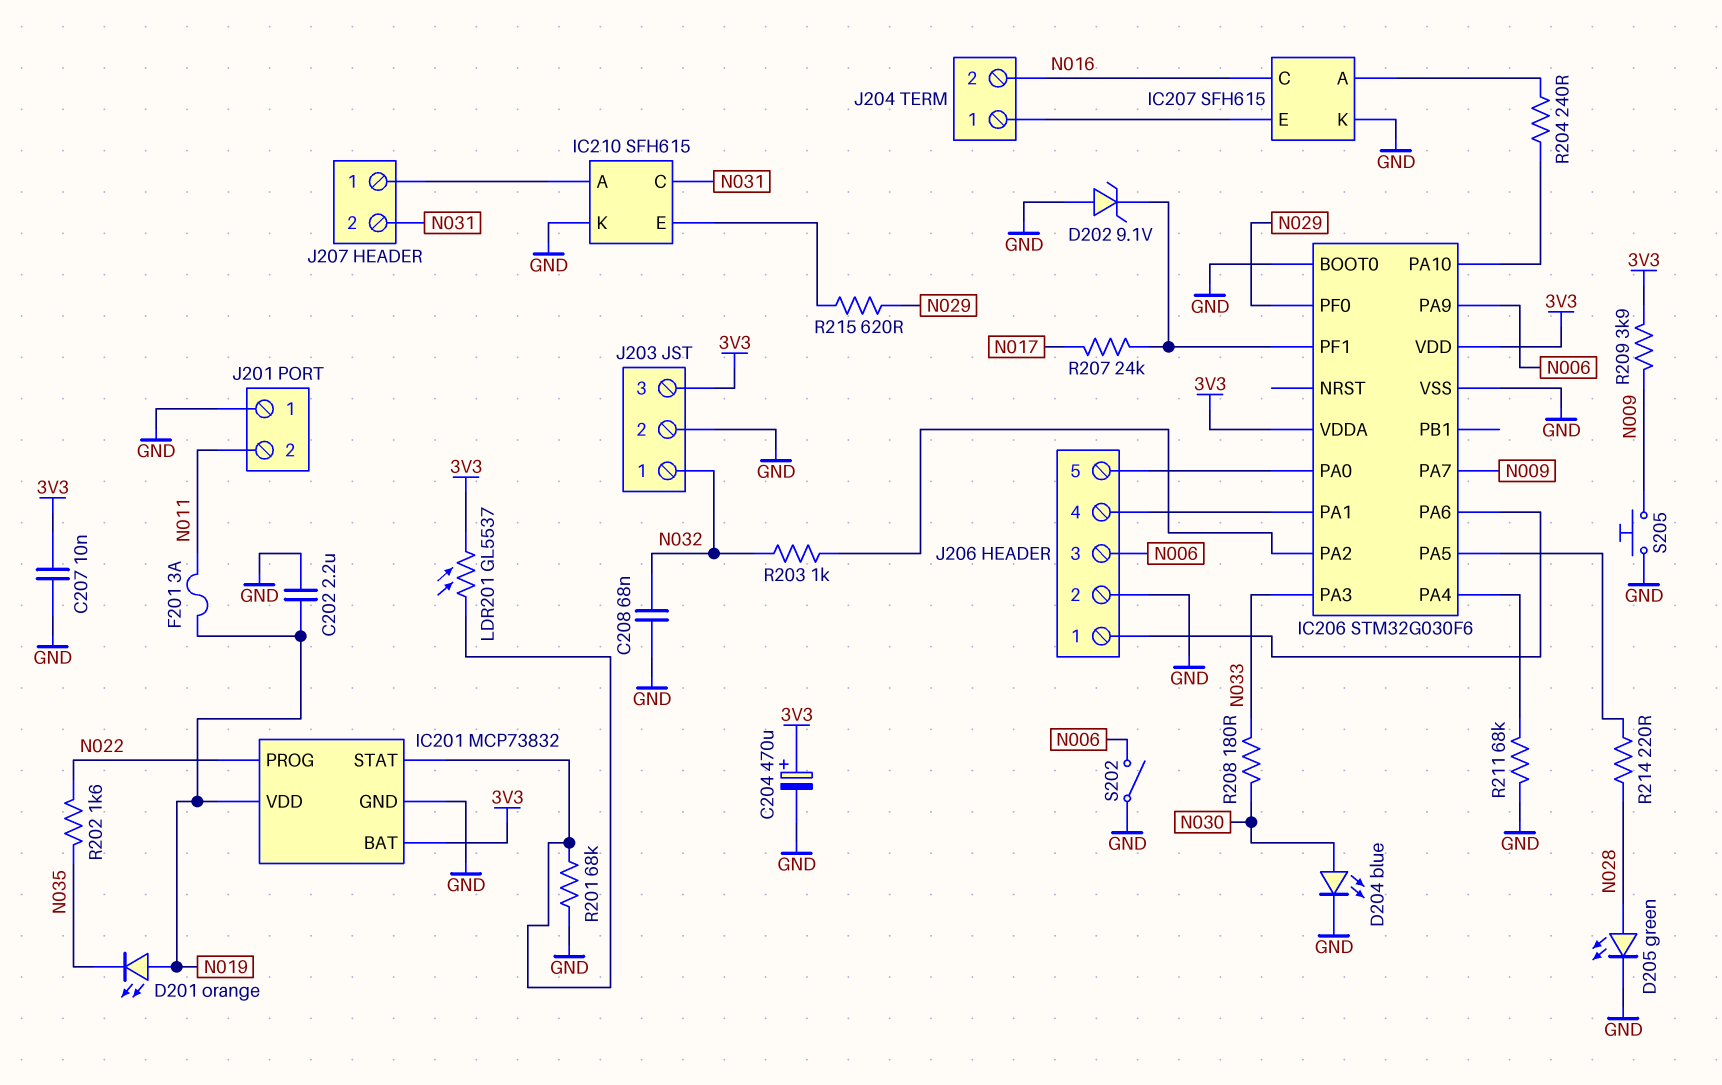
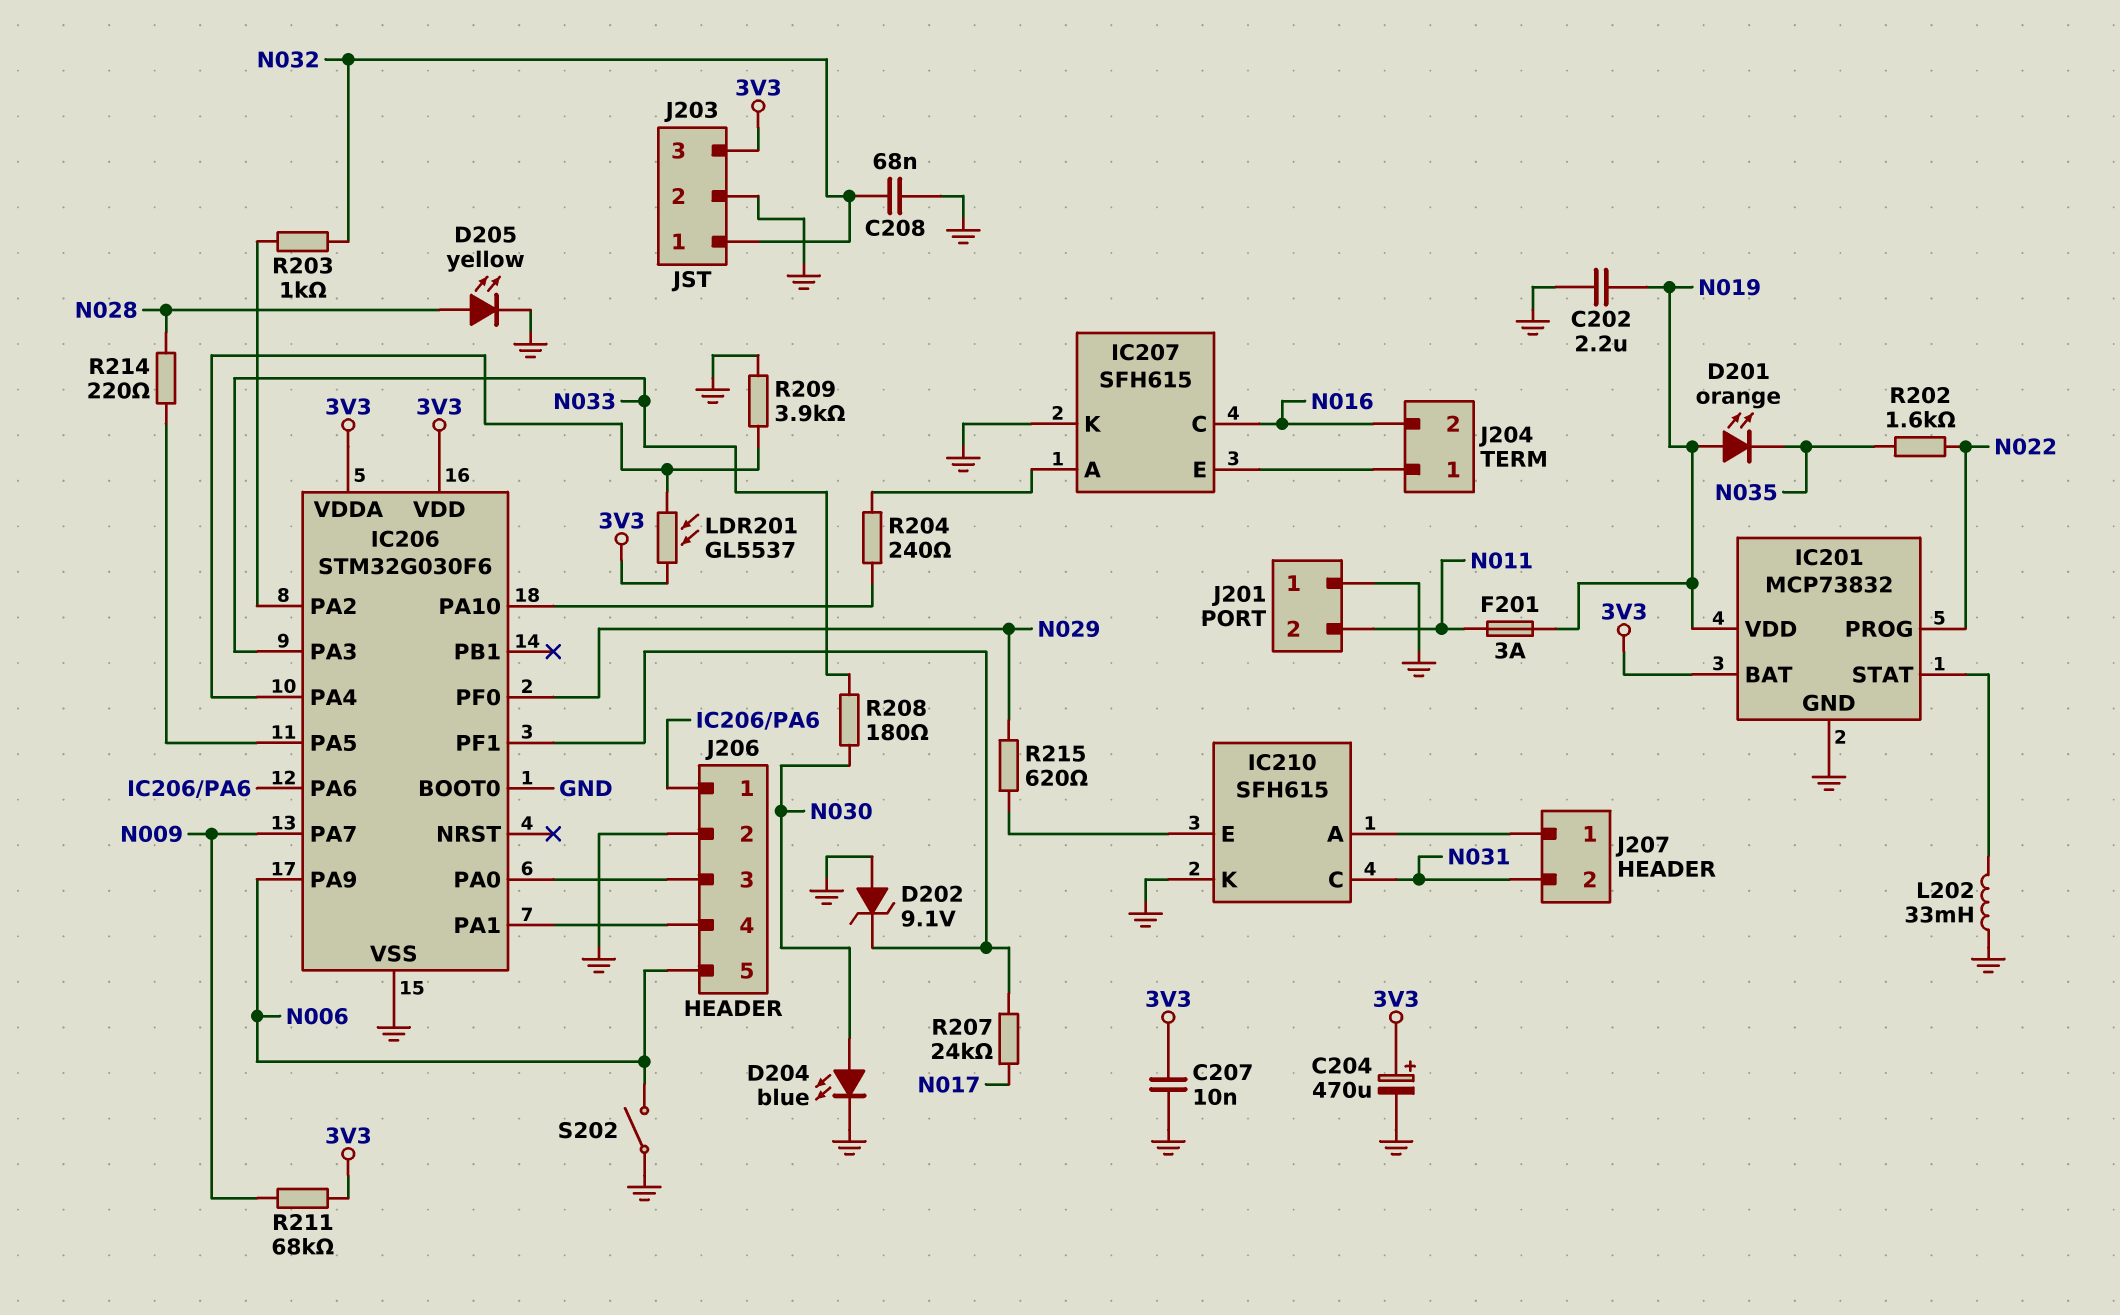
D205: LED green (A N028, K GND) -> LED yellow (A N028, K GND)
J206 pin 3: N006 -> IC206/PA0
J206 pin 5: IC206/PA0 -> N006
L202: none -> 33mH (GND, IC201/STAT)
LDR201: GL5537 (3V3, IC201/STAT) -> GL5537 (3V3, IC206/PA4)
R201: 68k (GND, IC201/STAT) -> none
R209: 3.9k (3V3, N009) -> 3.9k (GND, IC206/PA4)
R211: 68k (GND, IC206/PA4) -> 68k (3V3, N009)
S205: button (GND, N009) -> none

